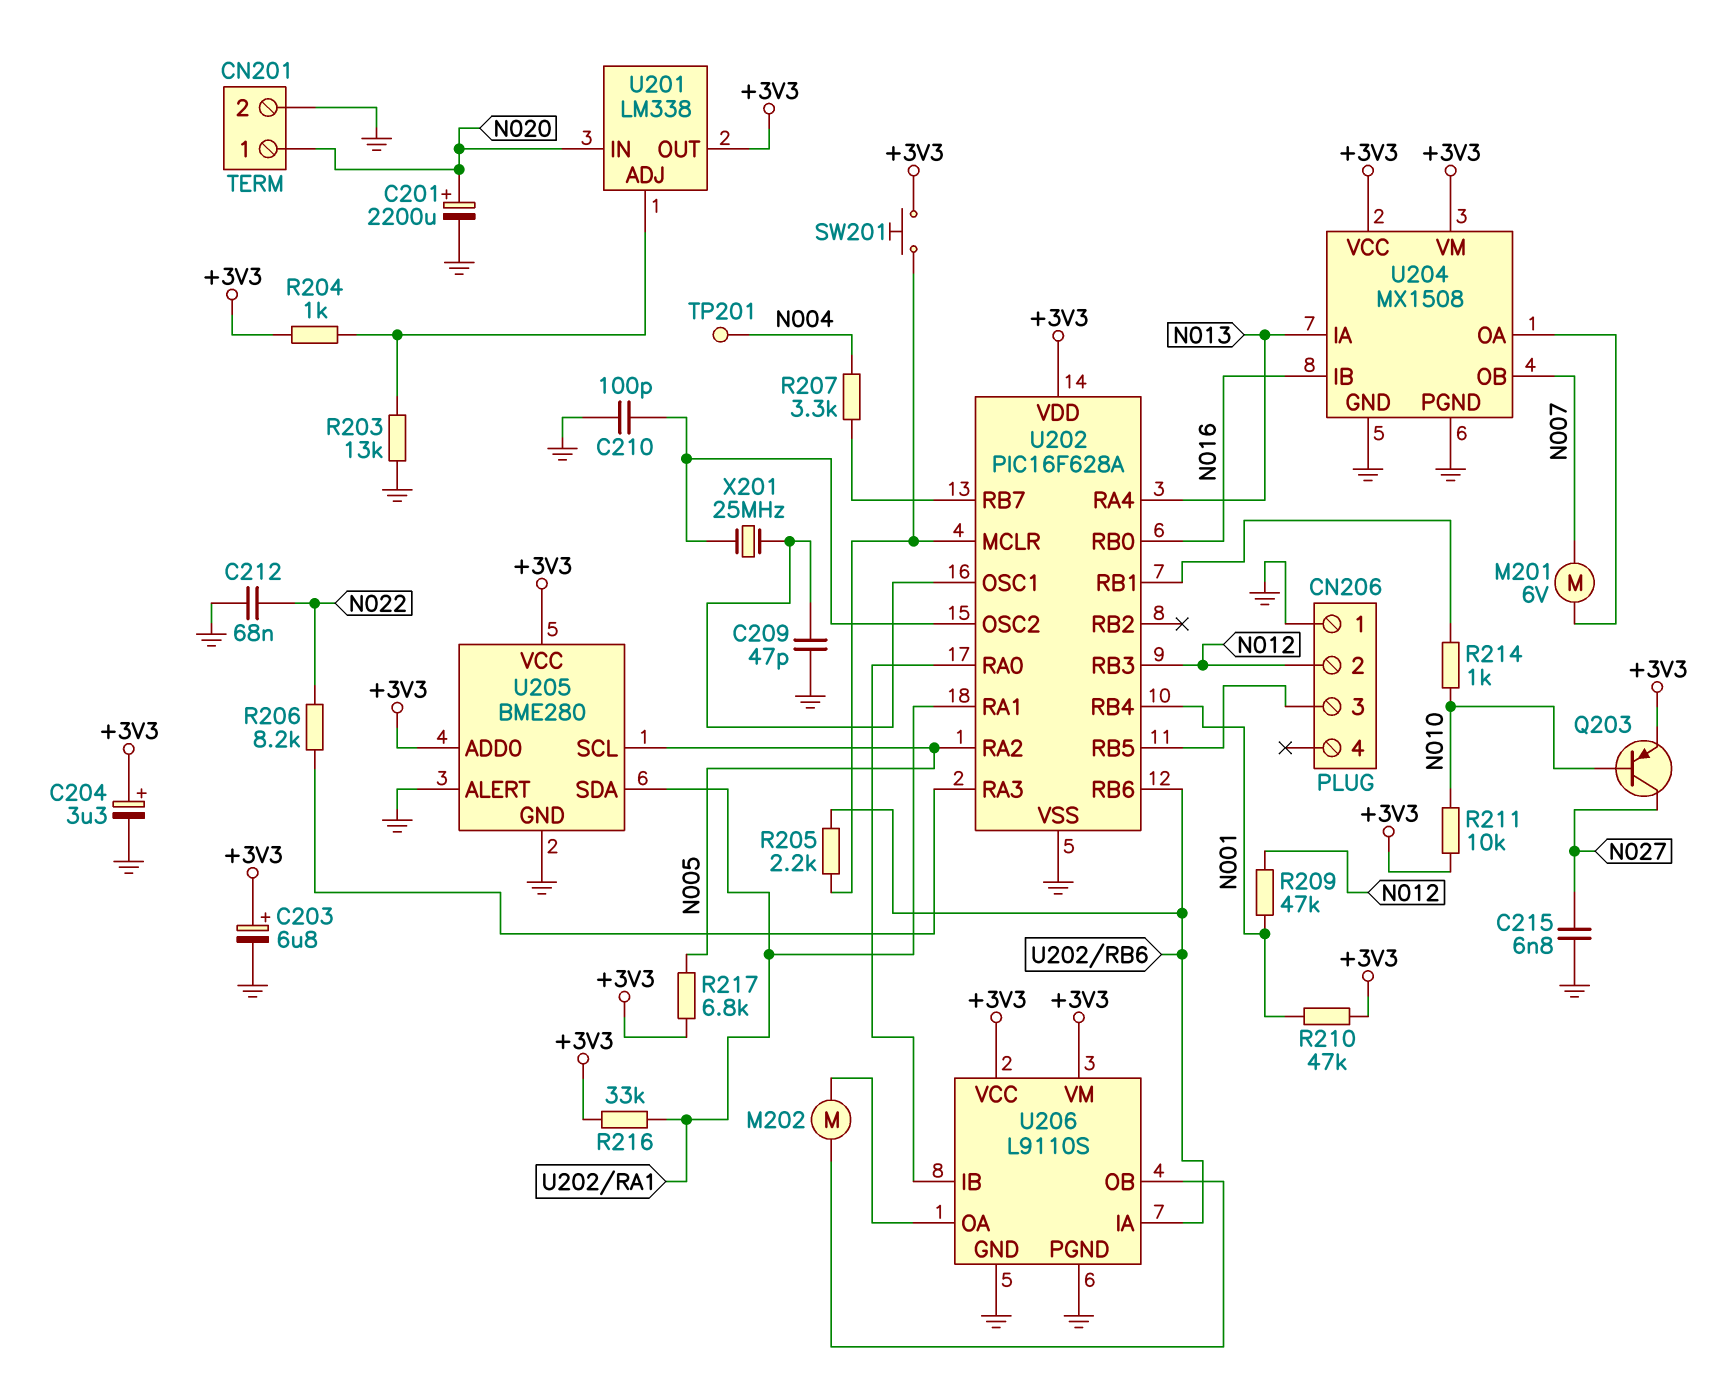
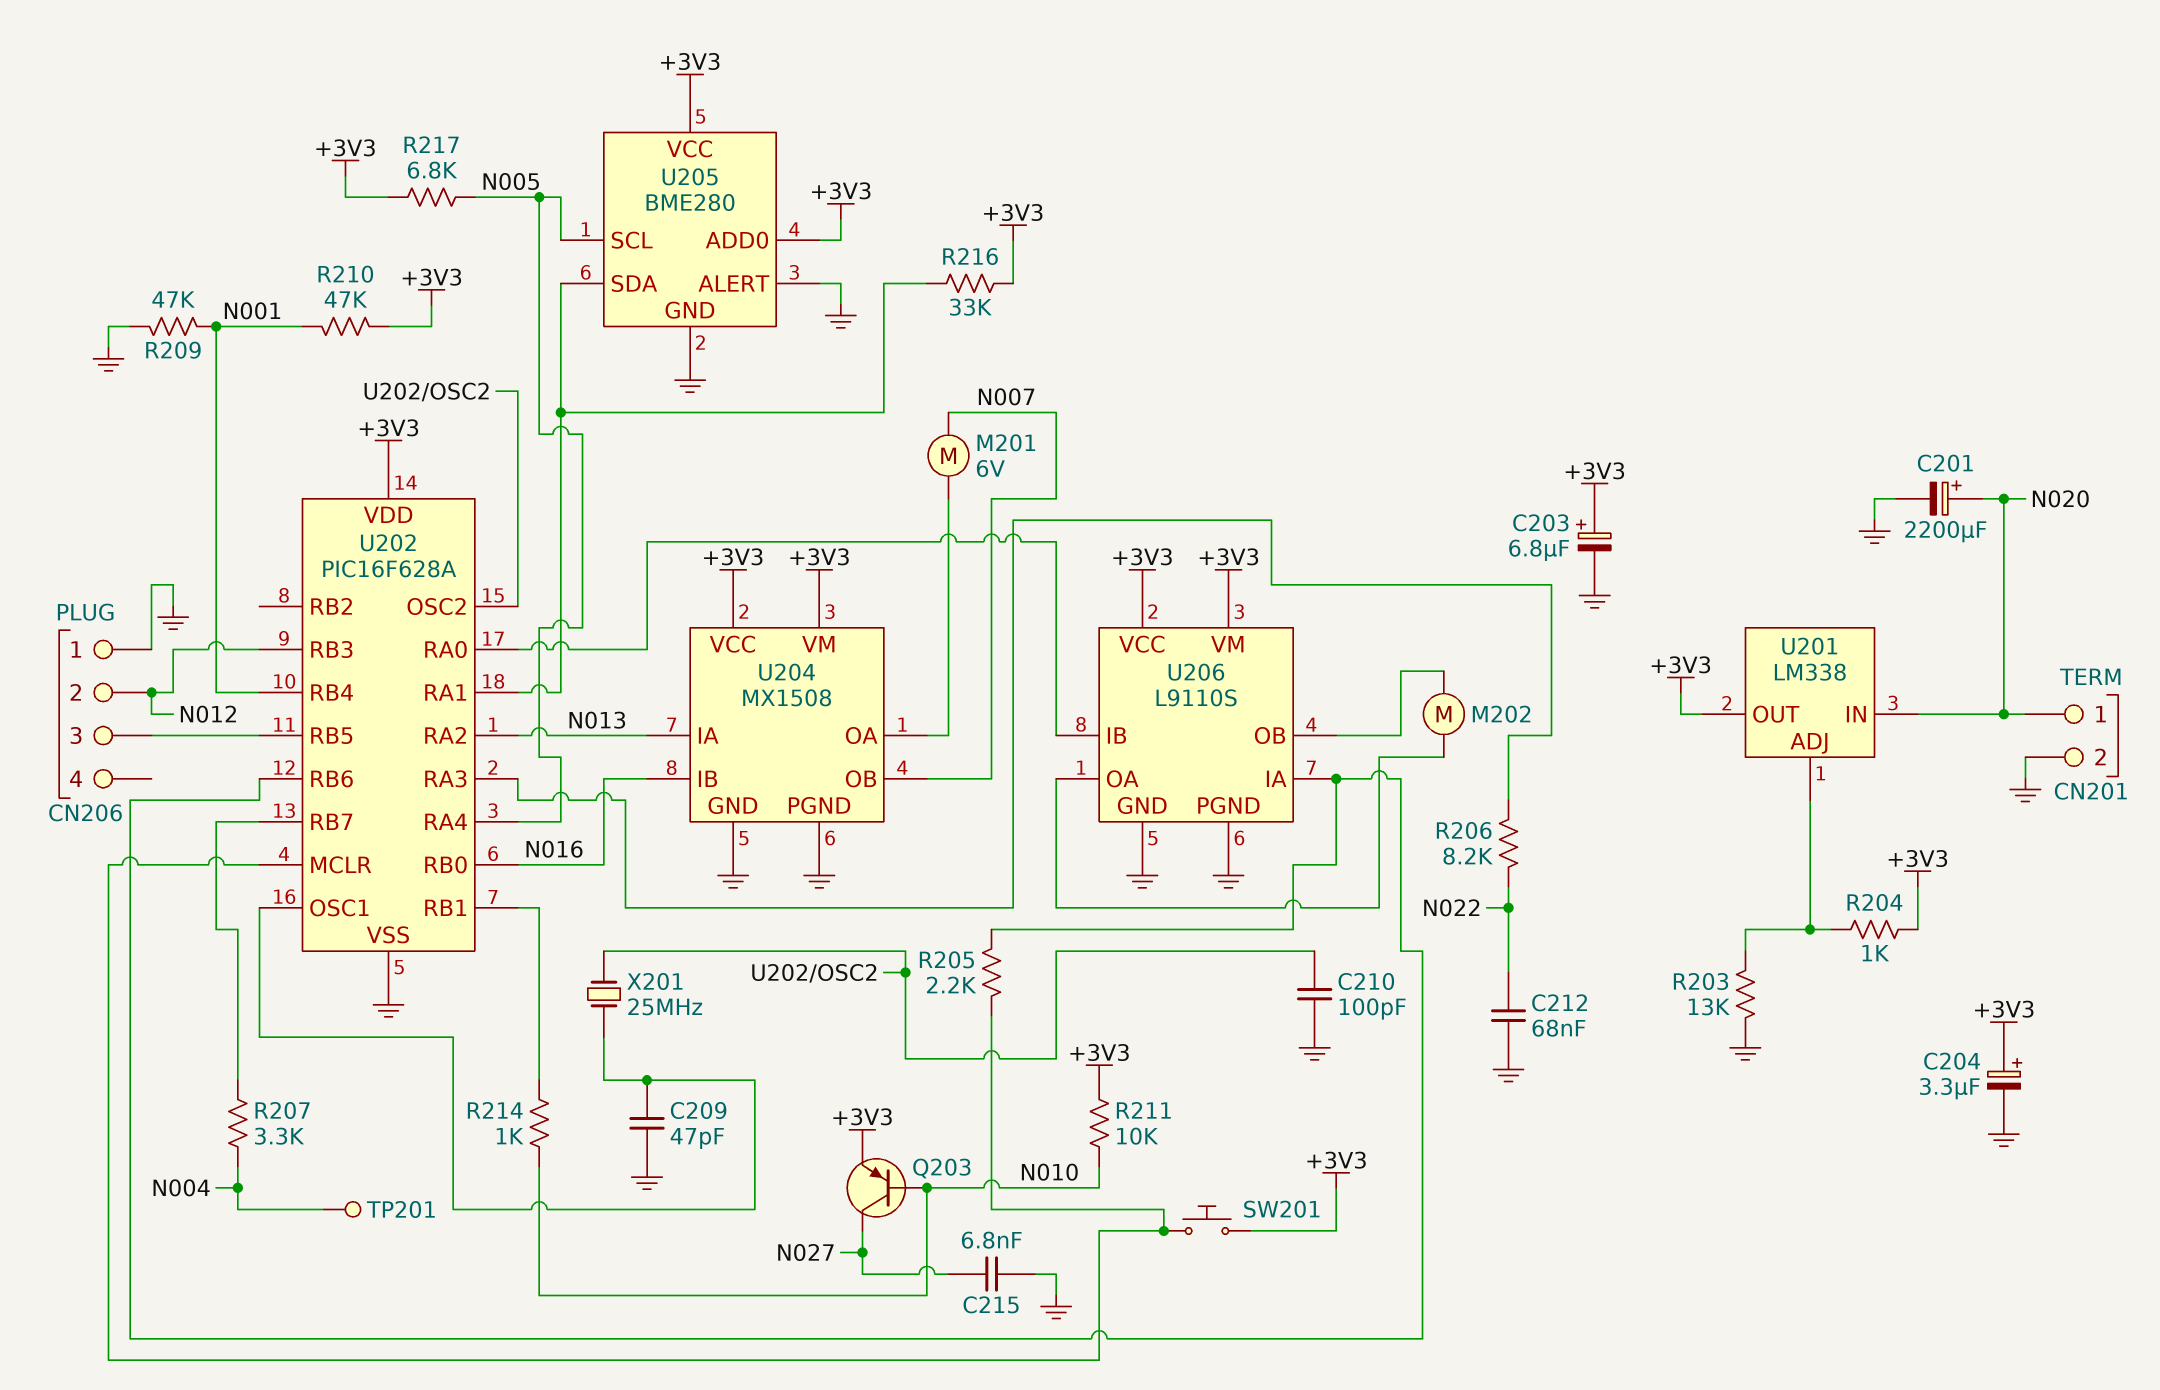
R209: 47k (N001, N012) -> 47k (GND, N001)
U202 pin RA2: N005 -> N013
U202 pin RA4: N013 -> N005

